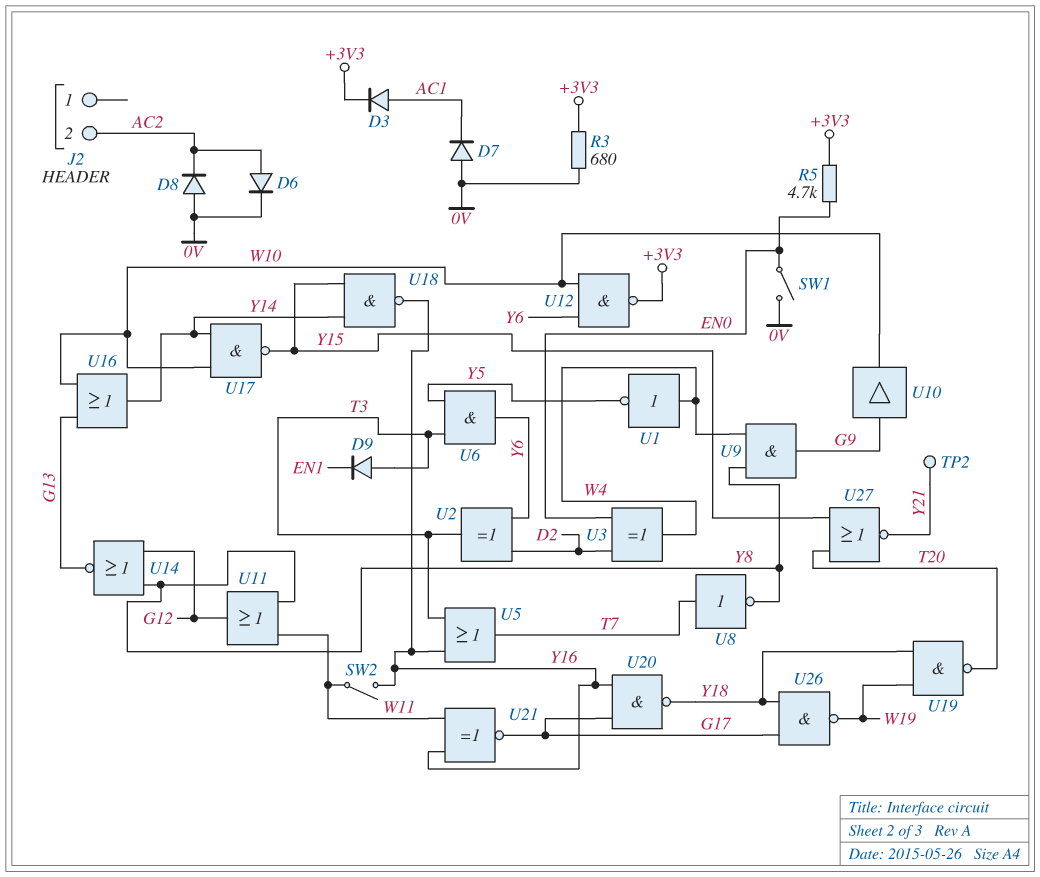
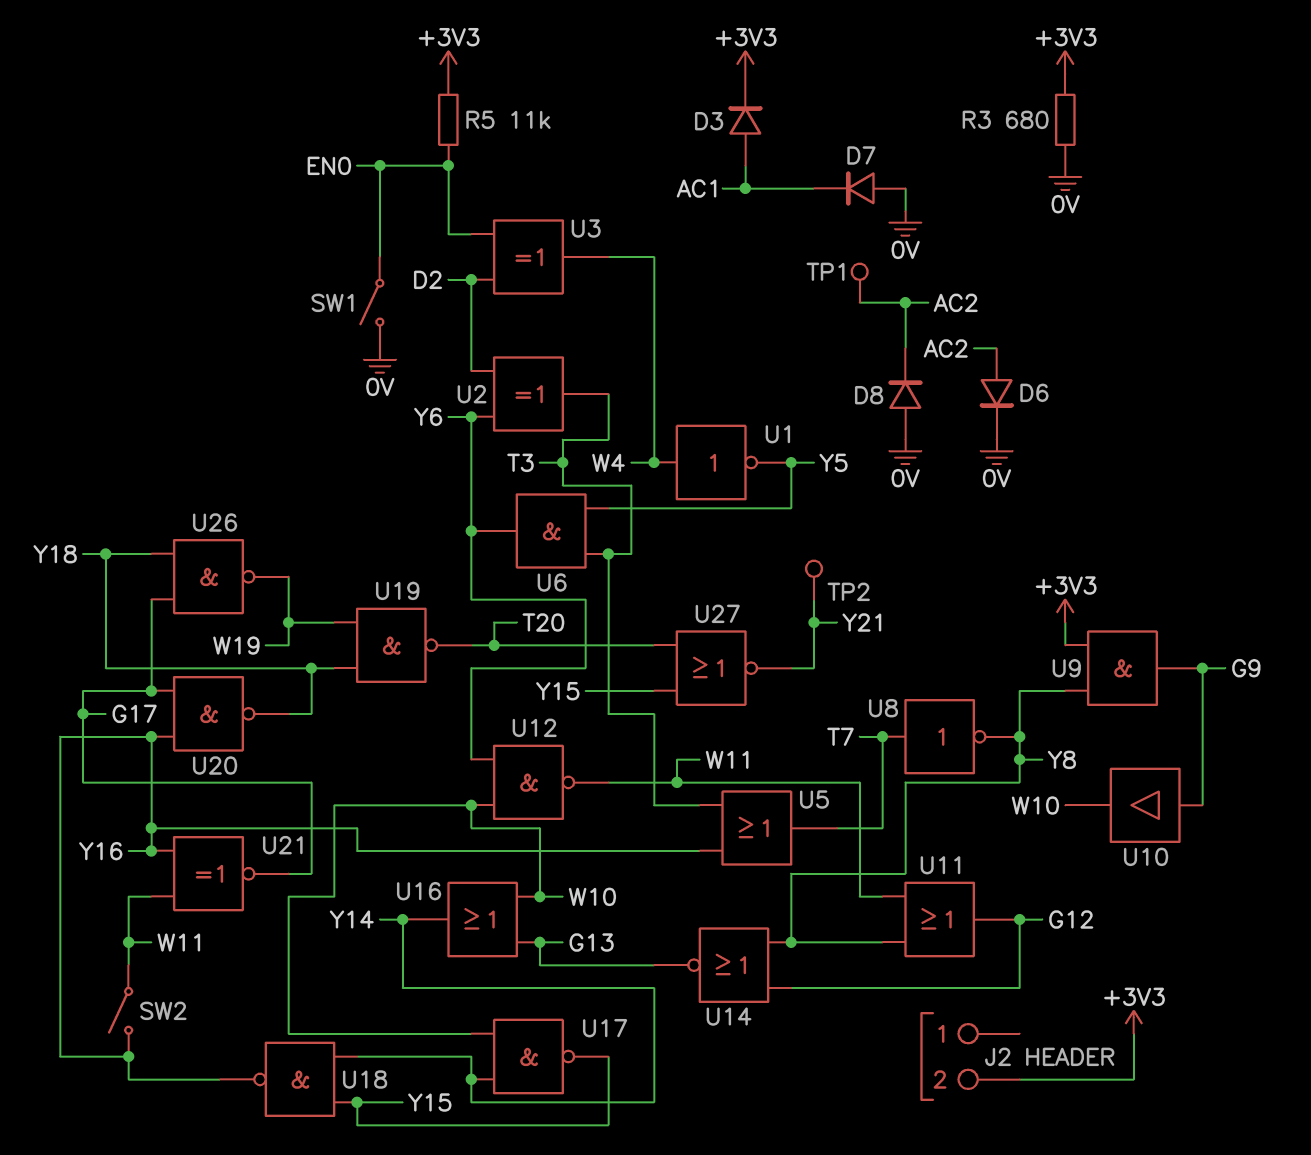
D9: diode (A T3, K EN1) -> none
J2 pin 2: AC2 -> +3V3
R5: 4.7k (+3V3, EN0) -> 11k (+3V3, EN0)
TP1: none -> test point (AC2)
U9: AND (in W4, in Y8, out G9) -> AND (in +3V3, in Y8, out G9)
U12: NAND (in W10, in Y6, out +3V3) -> NAND (in W10, in Y6, out W11)

